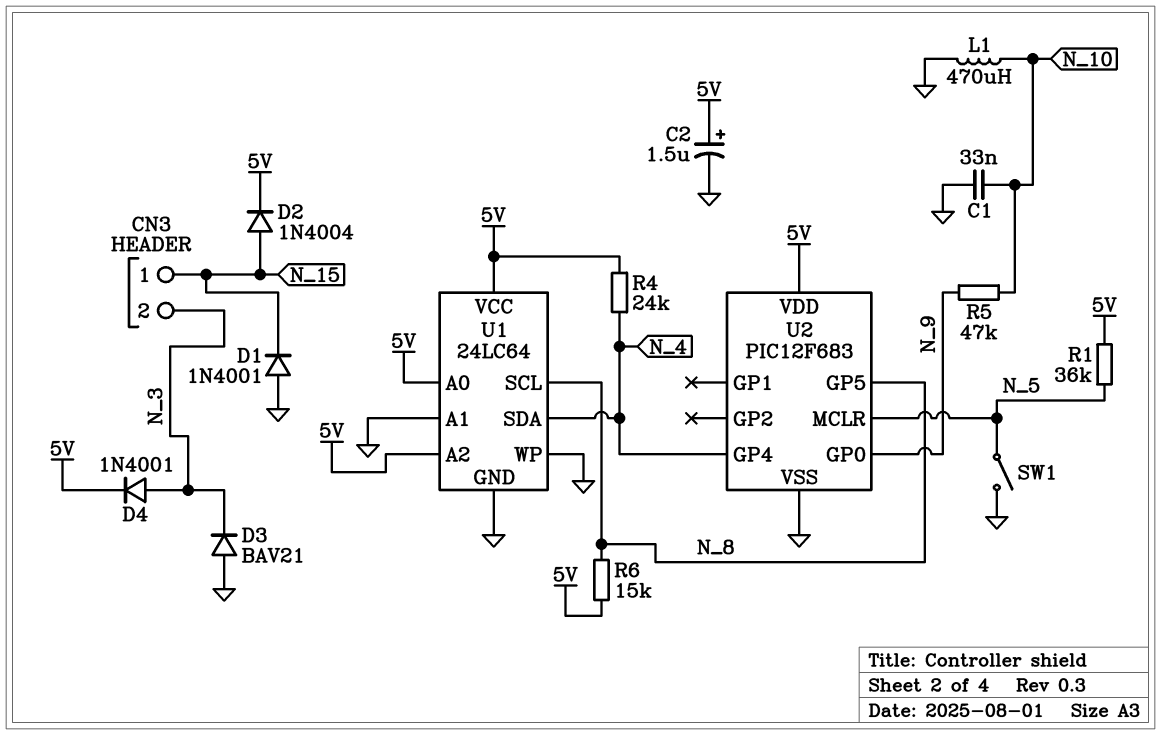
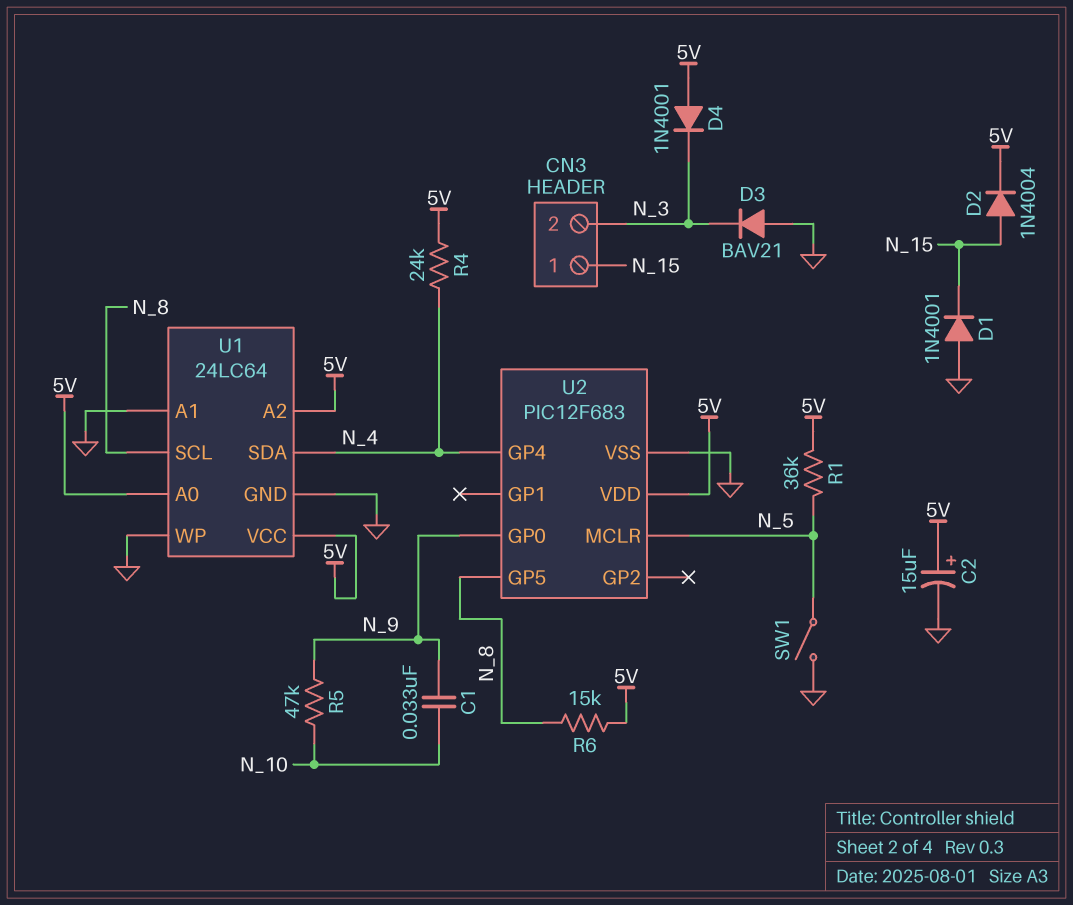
C1: 33nF (GND, N_10) -> 33nF (N_9, N_10)
C2: 1.5uF (plus 5V, minus GND) -> 15uF (plus 5V, minus GND)
D4: diode 1N4001 (A N_3, K 5V) -> diode 1N4001 (A 5V, K N_3)
L1: 470uH (GND, N_10) -> none

